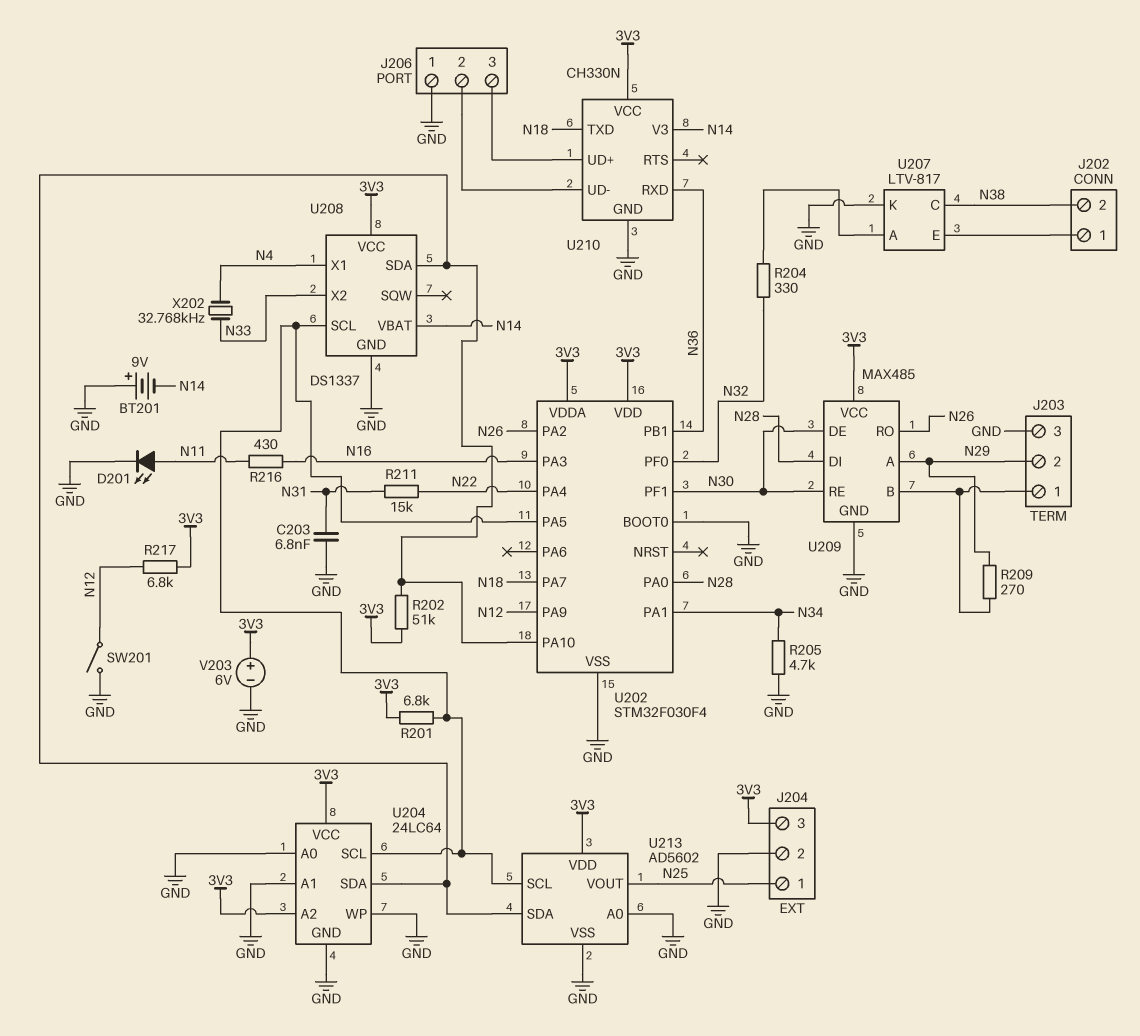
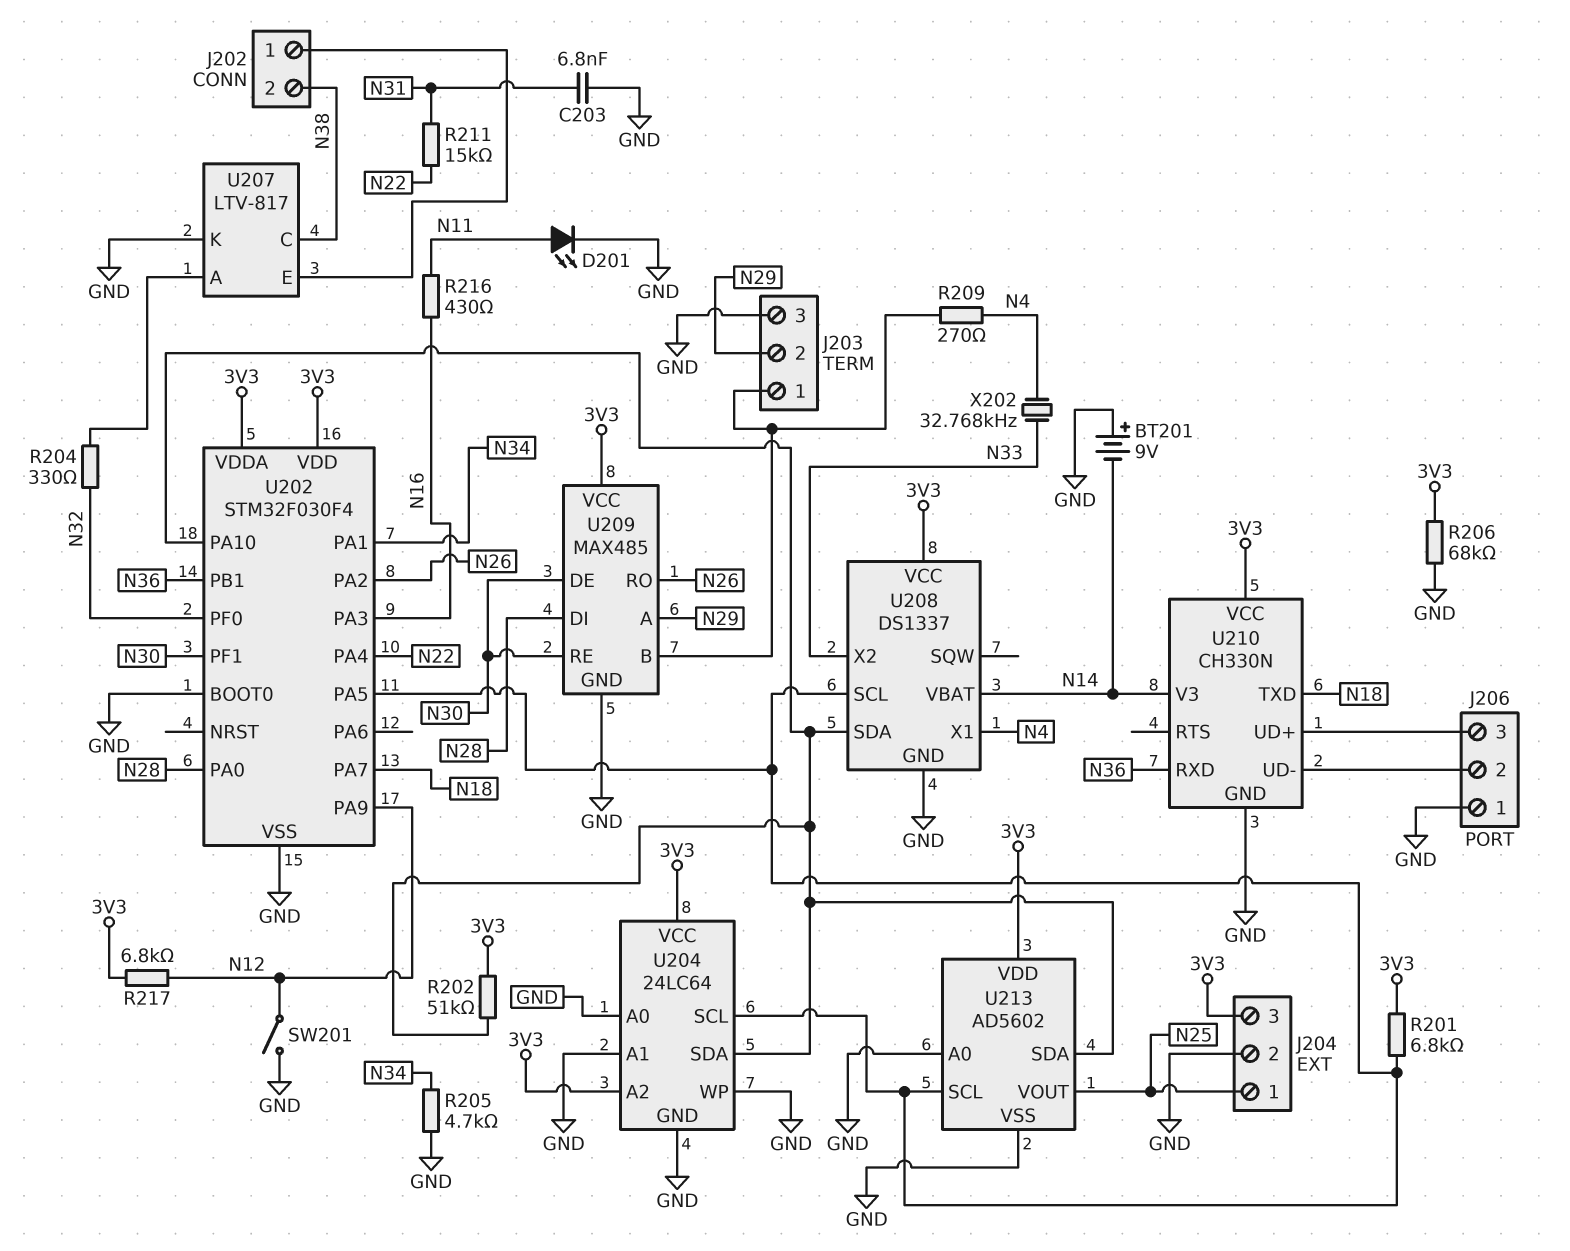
R206: none -> 68k (3V3, GND)
R209: 270 (J203/1, N29) -> 270 (J203/1, N4)
V203: 6V (plus 3V3, minus GND) -> none

